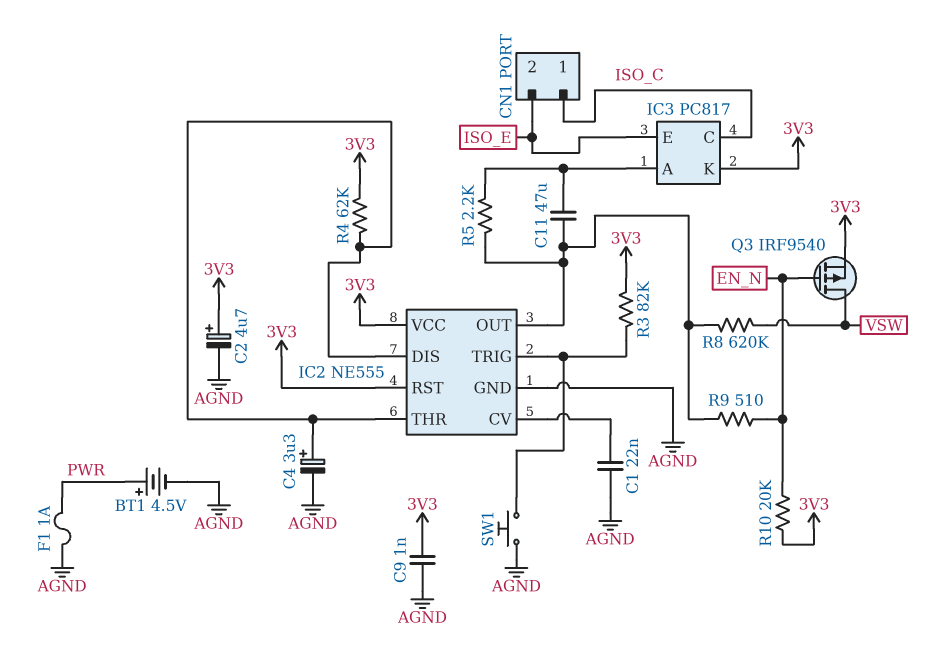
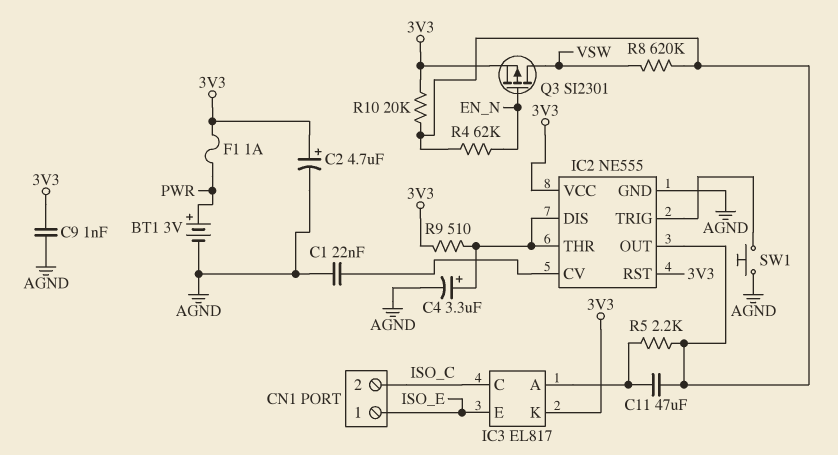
BT1: 4.5V (plus PWR, minus AGND) -> 3V (plus PWR, minus AGND)
CN1 pin 1: ISO_C -> ISO_E
CN1 pin 2: ISO_E -> ISO_C
F1: 1A (AGND, PWR) -> 1A (3V3, PWR)
IC3: PC817 -> EL817
Q3: PMOS IRF9540 (G EN_N, D VSW, S 3V3) -> PMOS SI2301 (G EN_N, D VSW, S 3V3)
R3: 82k (3V3, IC2/TRIG) -> none
R4: 62k (3V3, IC2/DIS) -> 62k (EN_N, IC2/OUT)
R9: 510 (EN_N, IC2/OUT) -> 510 (3V3, IC2/DIS)
R10: 20k (3V3, EN_N) -> 20k (3V3, IC2/OUT)

